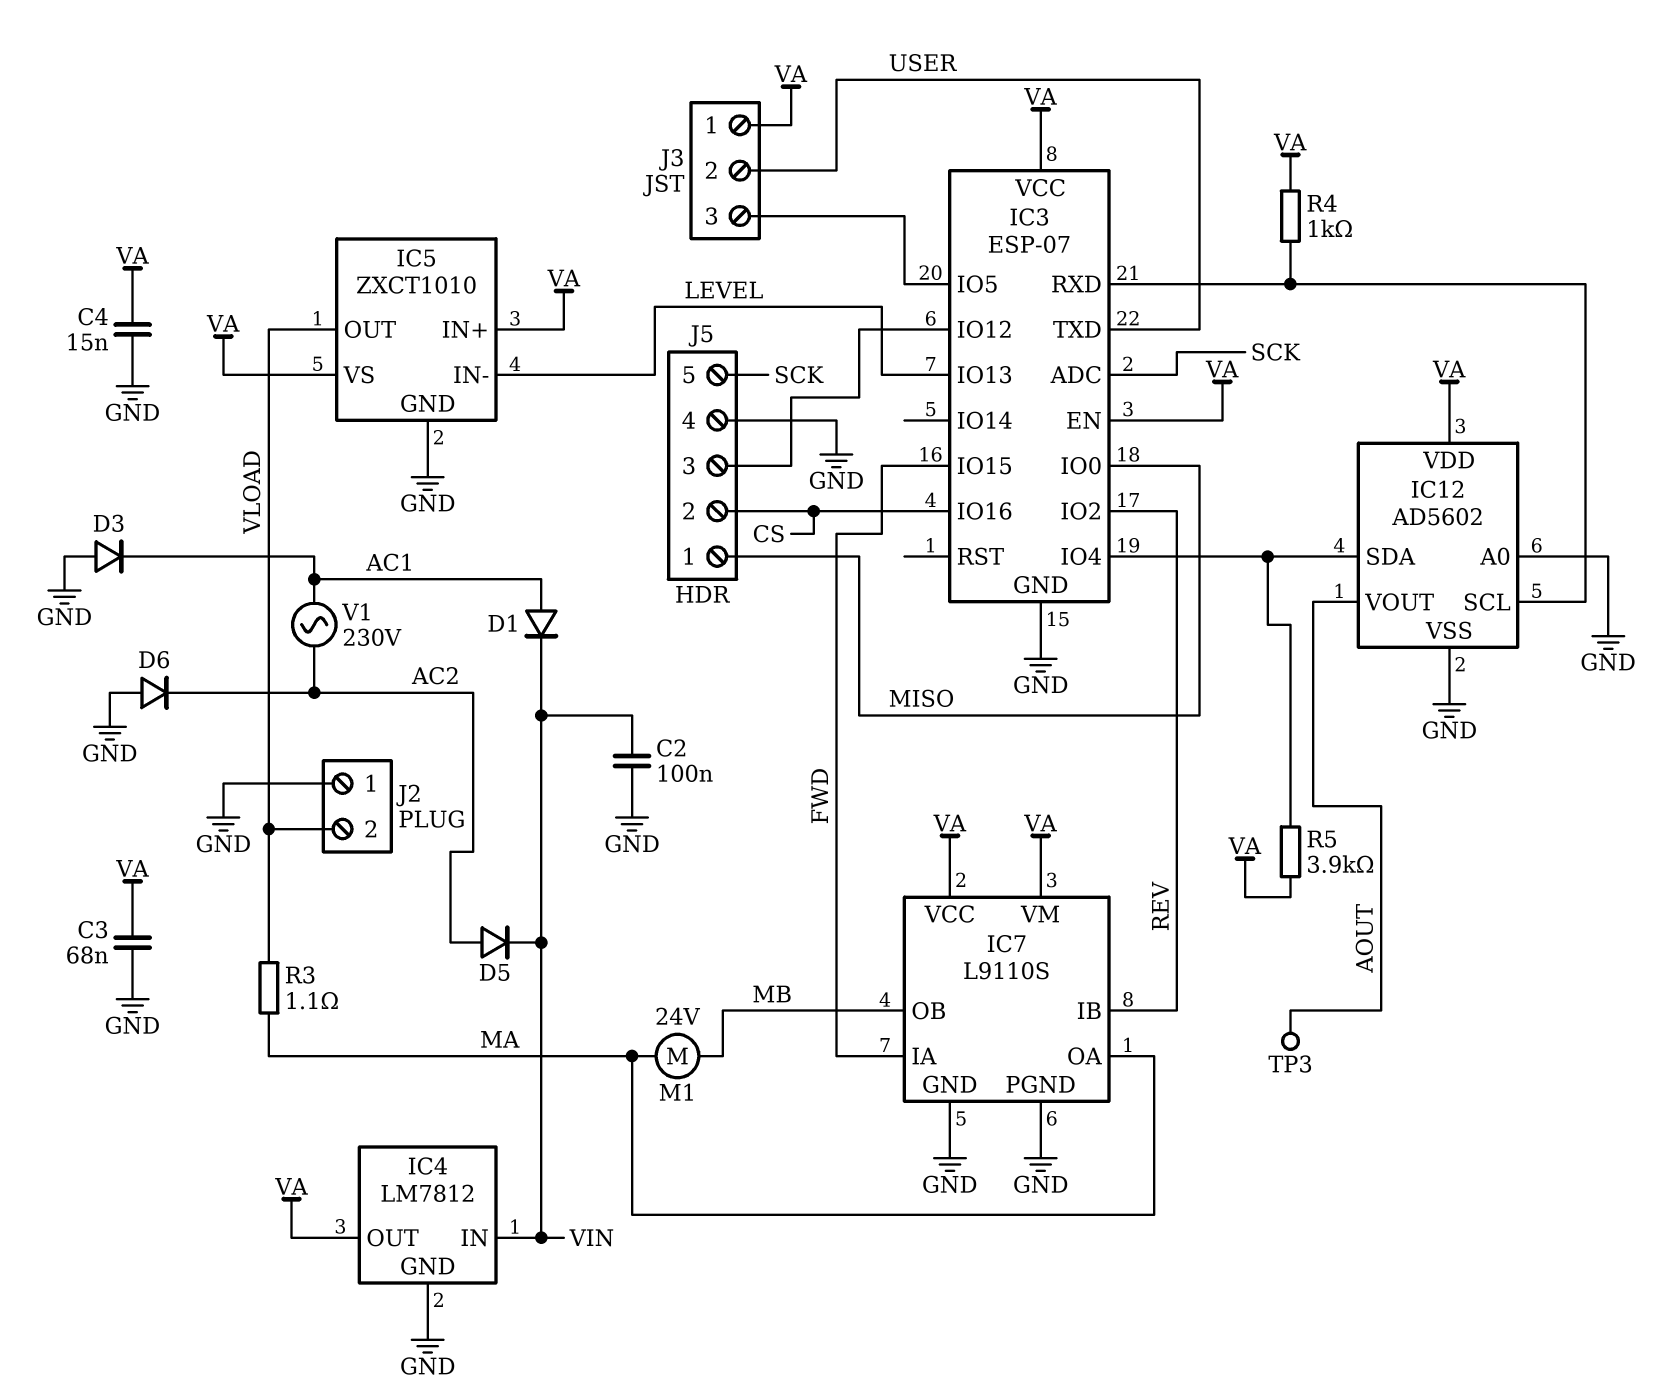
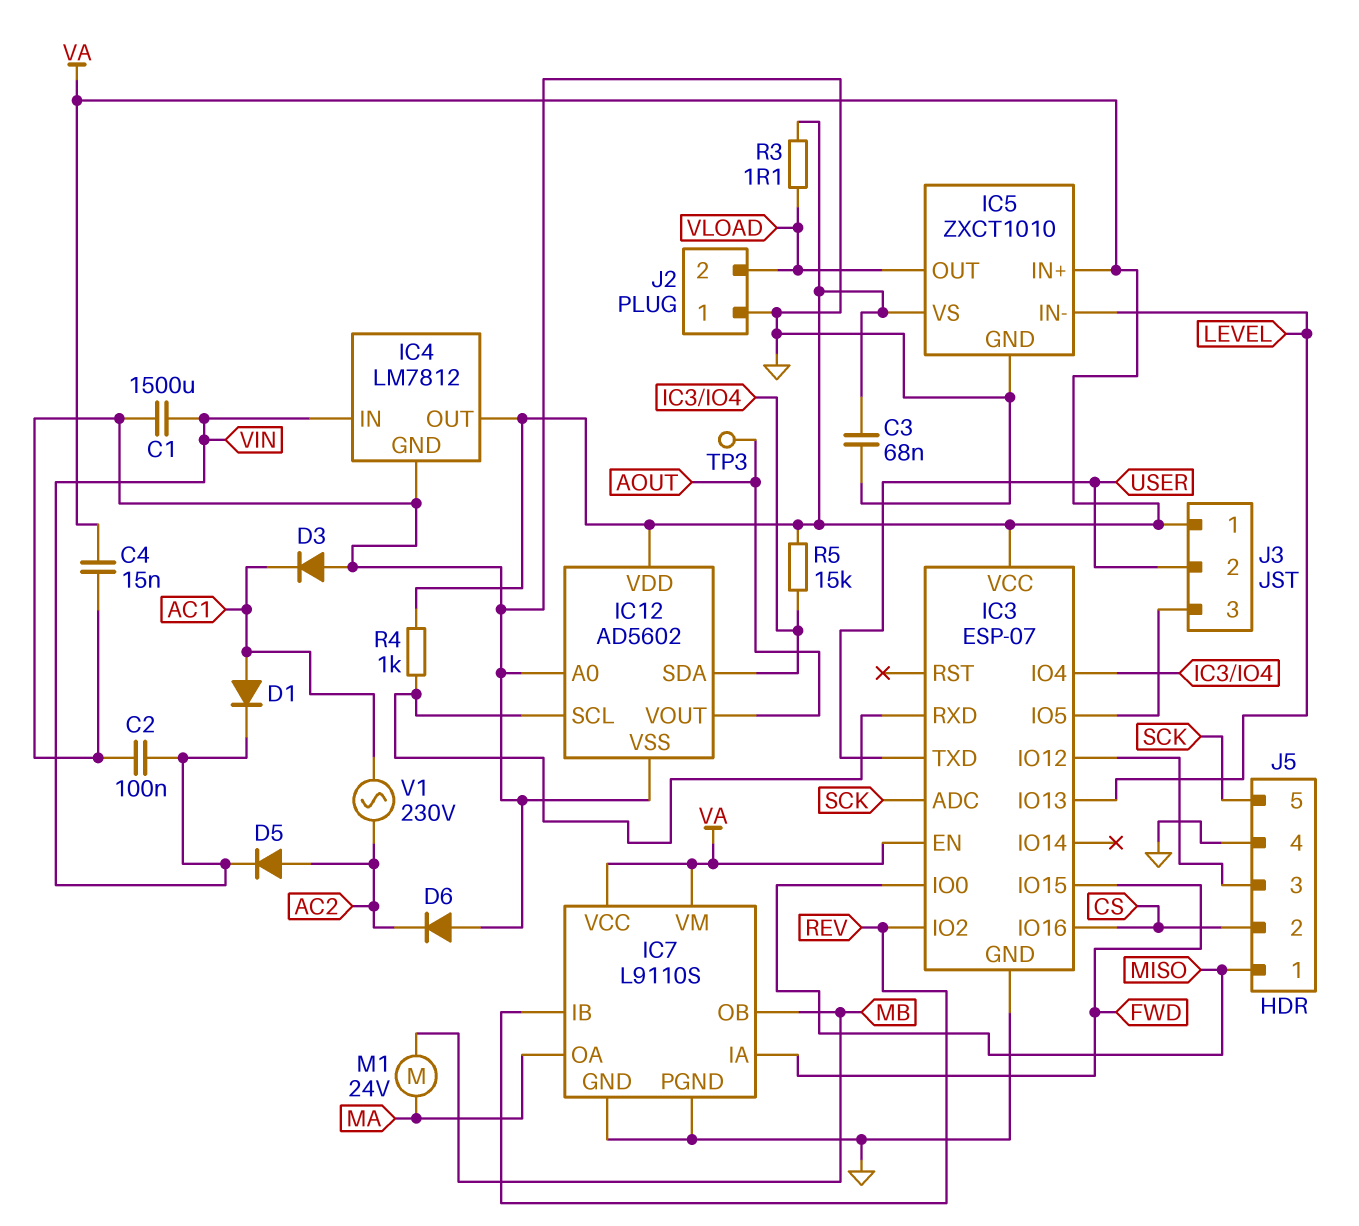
C1: none -> 1500uF (GND, VIN)
R3: 1.1 (MA, VLOAD) -> 1.1 (VA, VLOAD)
R5: 3.9k (IC3/IO4, VA) -> 15k (IC3/IO4, VA)

